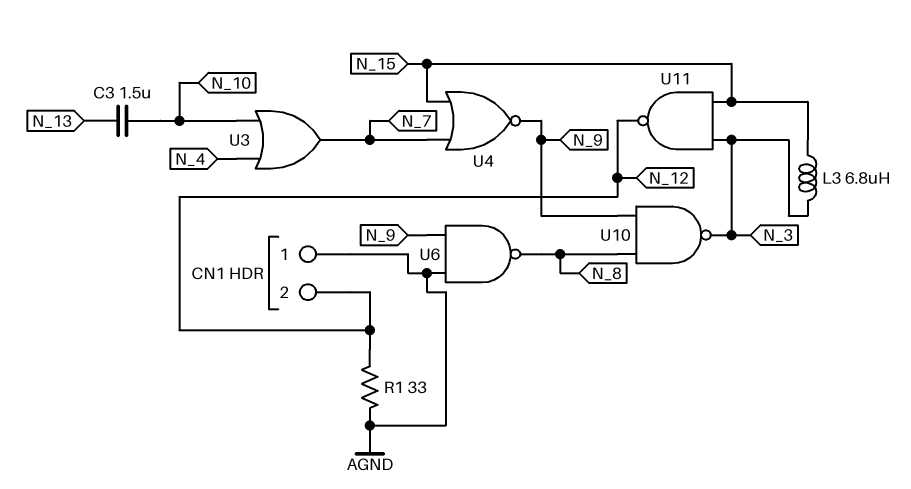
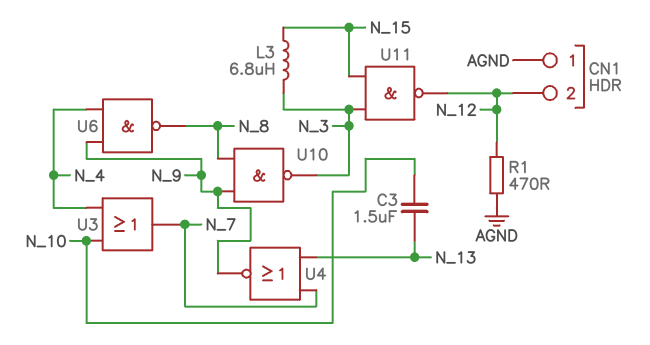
R1: 33 (AGND, N_12) -> 470 (AGND, N_12)
U4: NOR (in N_7, in N_15, out N_9) -> NOR (in N_7, in N_13, out N_9)
U6: NAND (in AGND, in N_9, out N_8) -> NAND (in N_4, in N_9, out N_8)

